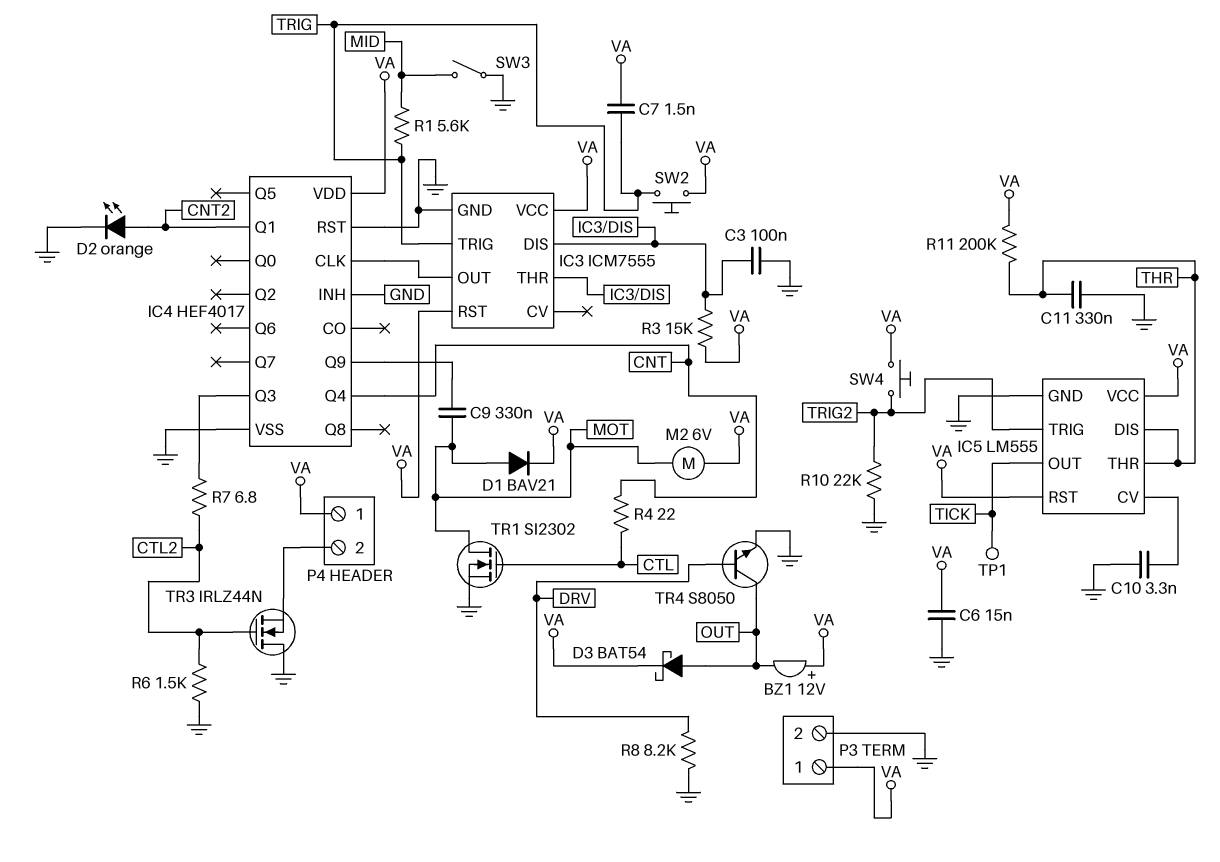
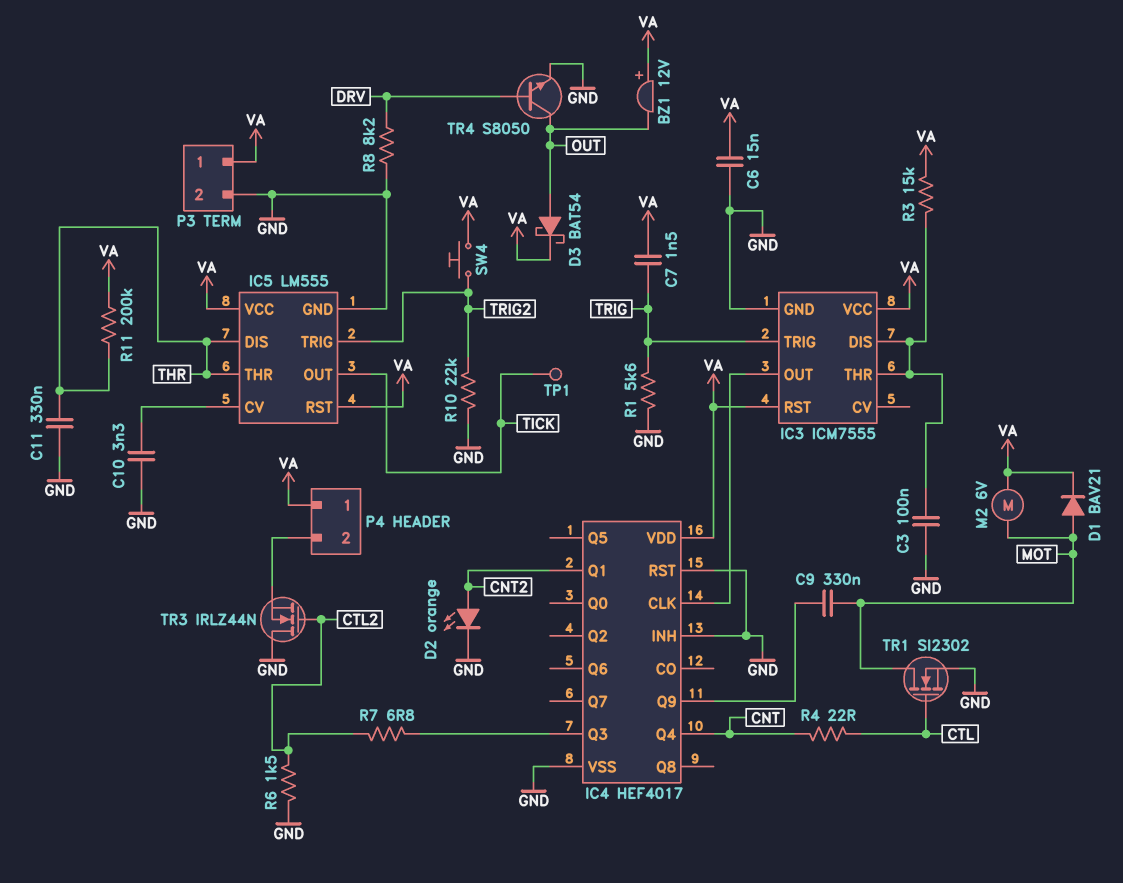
R1: 5.6k (MID, TRIG) -> 5.6k (GND, TRIG)
SW2: button (TRIG, VA) -> none
SW3: switch (GND, MID) -> none

